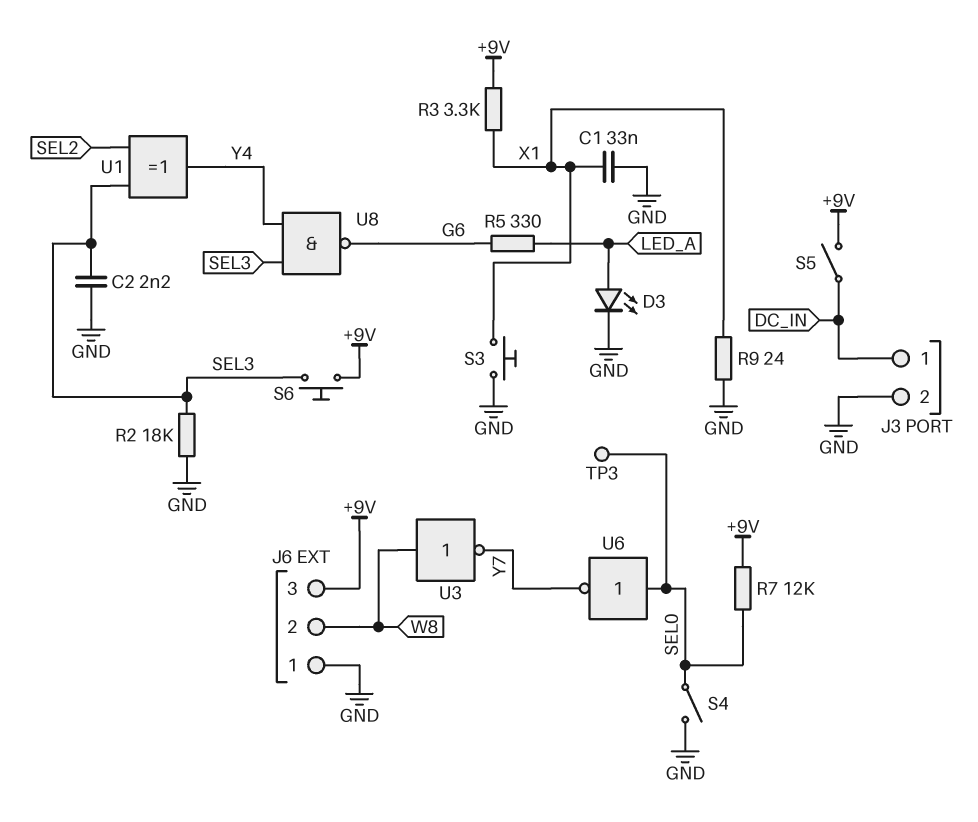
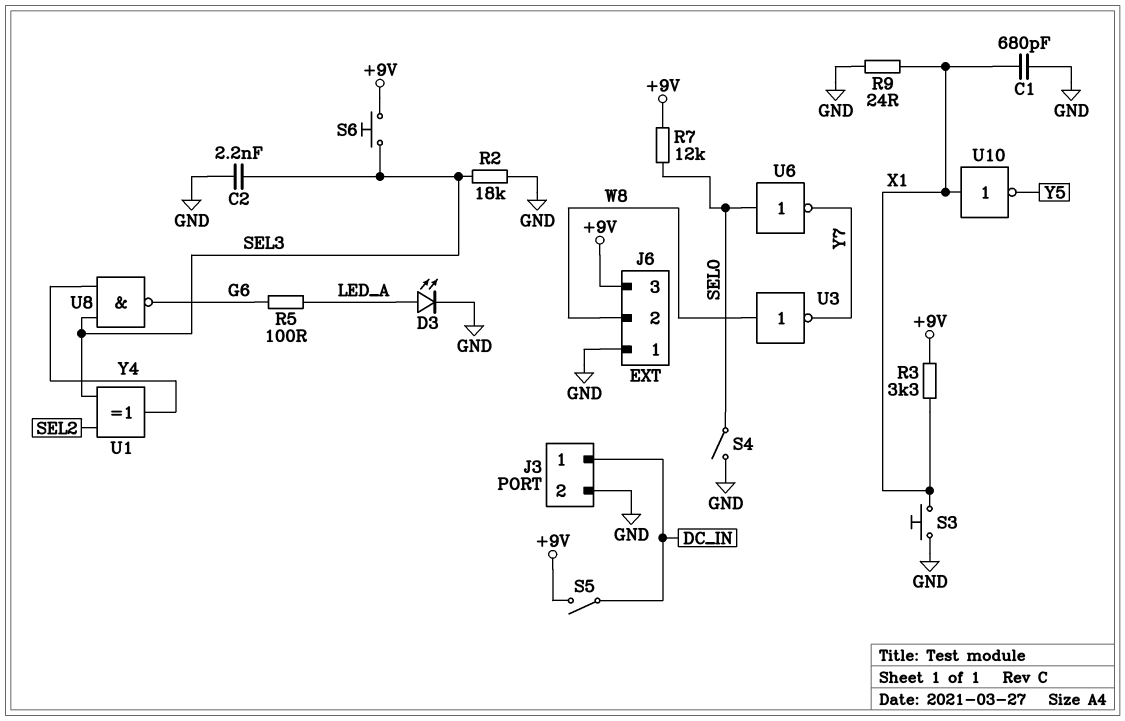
C1: 33nF (GND, X1) -> 680pF (GND, X1)
R5: 330 (G6, LED_A) -> 100 (G6, LED_A)
TP3: test point (SEL0) -> none
U10: none -> NOT (in X1, out Y5)

